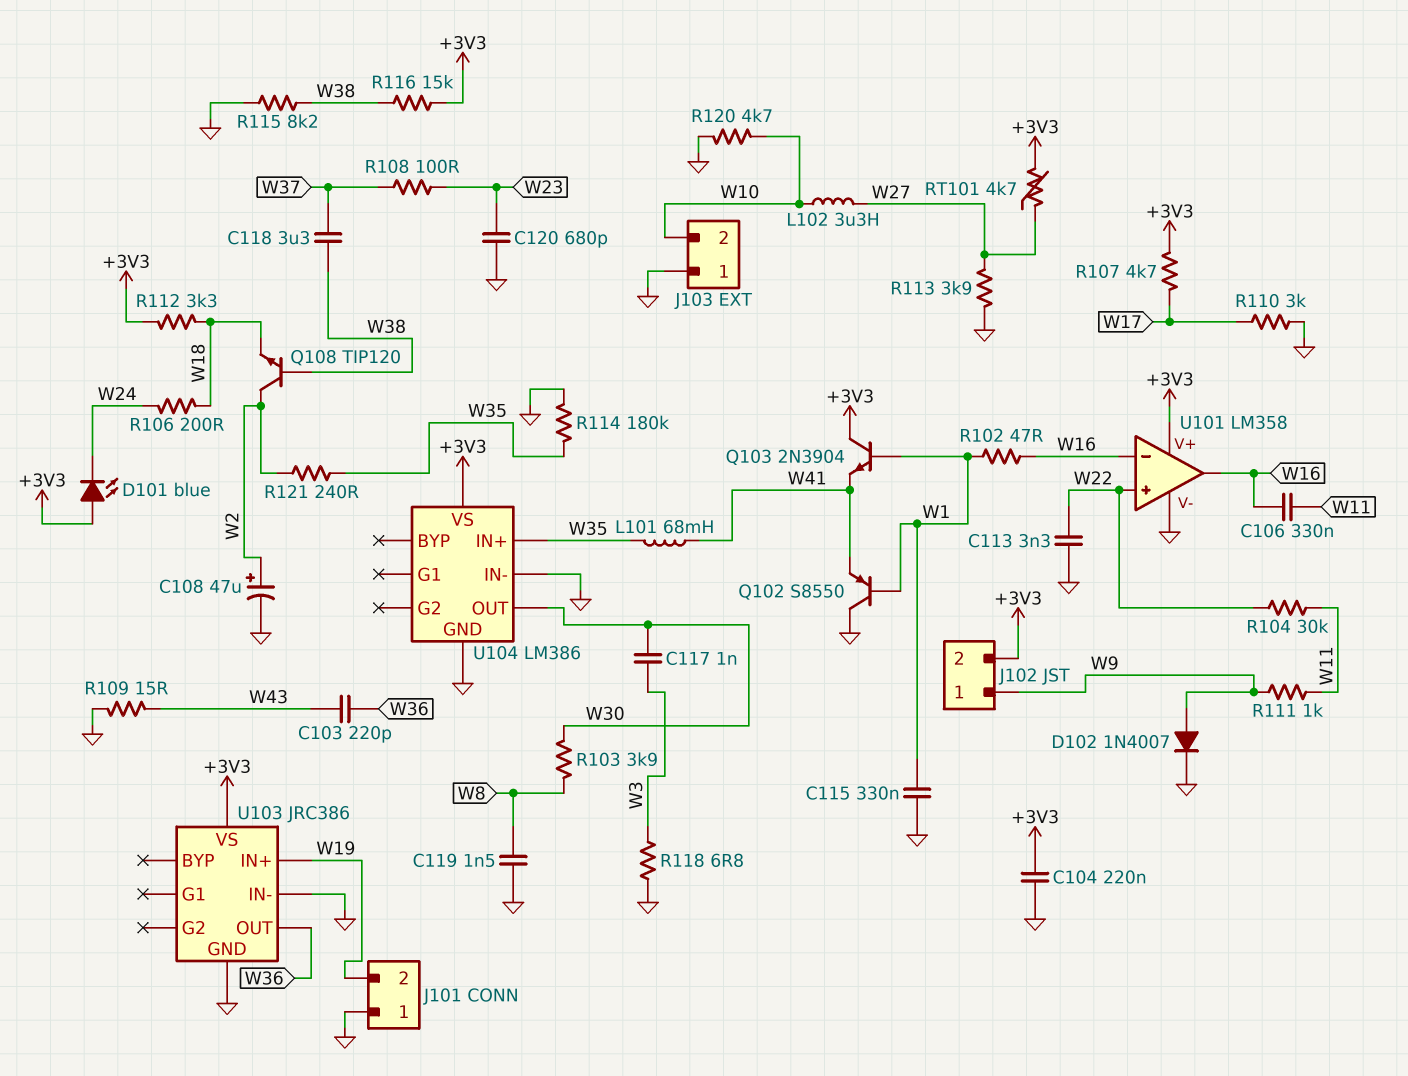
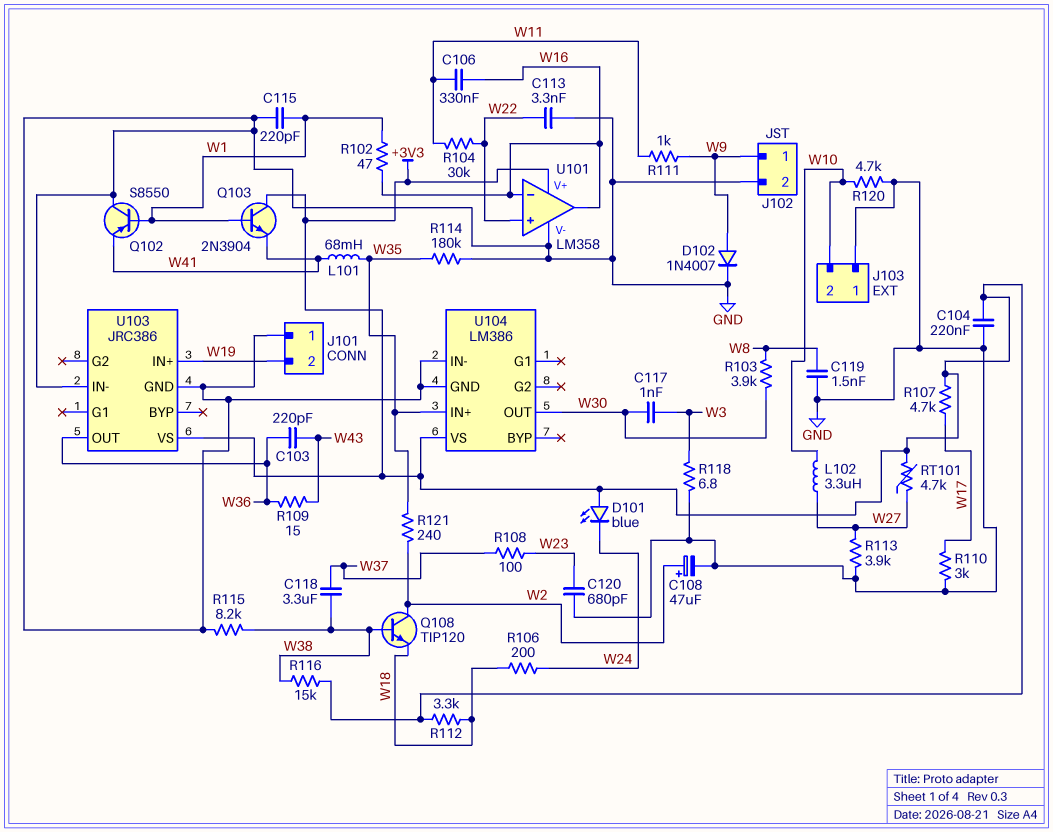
C115: 330nF (GND, W1) -> 220pF (GND, W1)
J102 pin 2: +3V3 -> GND
R109: 15 (GND, W43) -> 15 (W36, W43)

